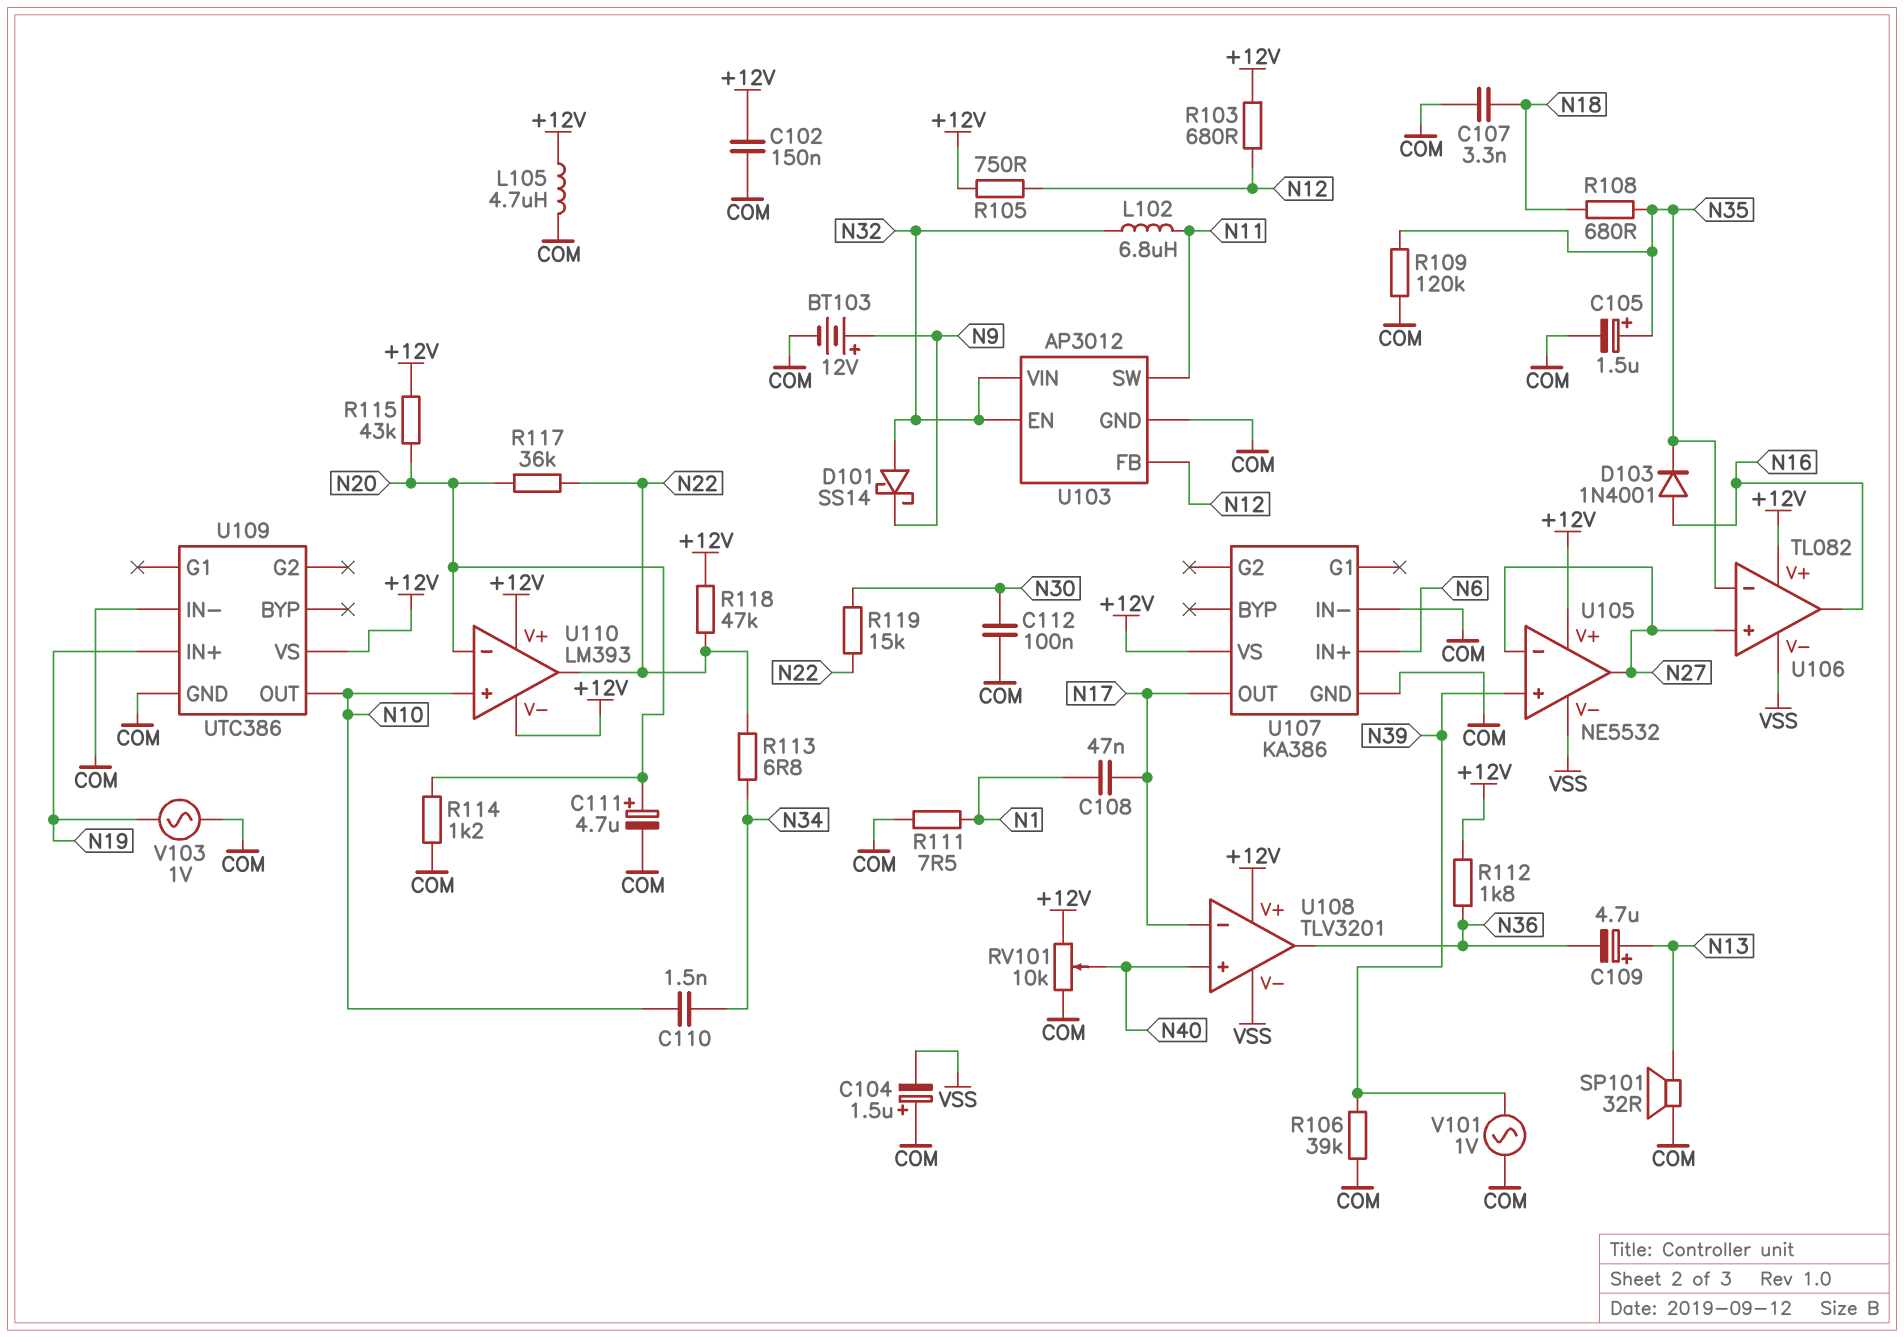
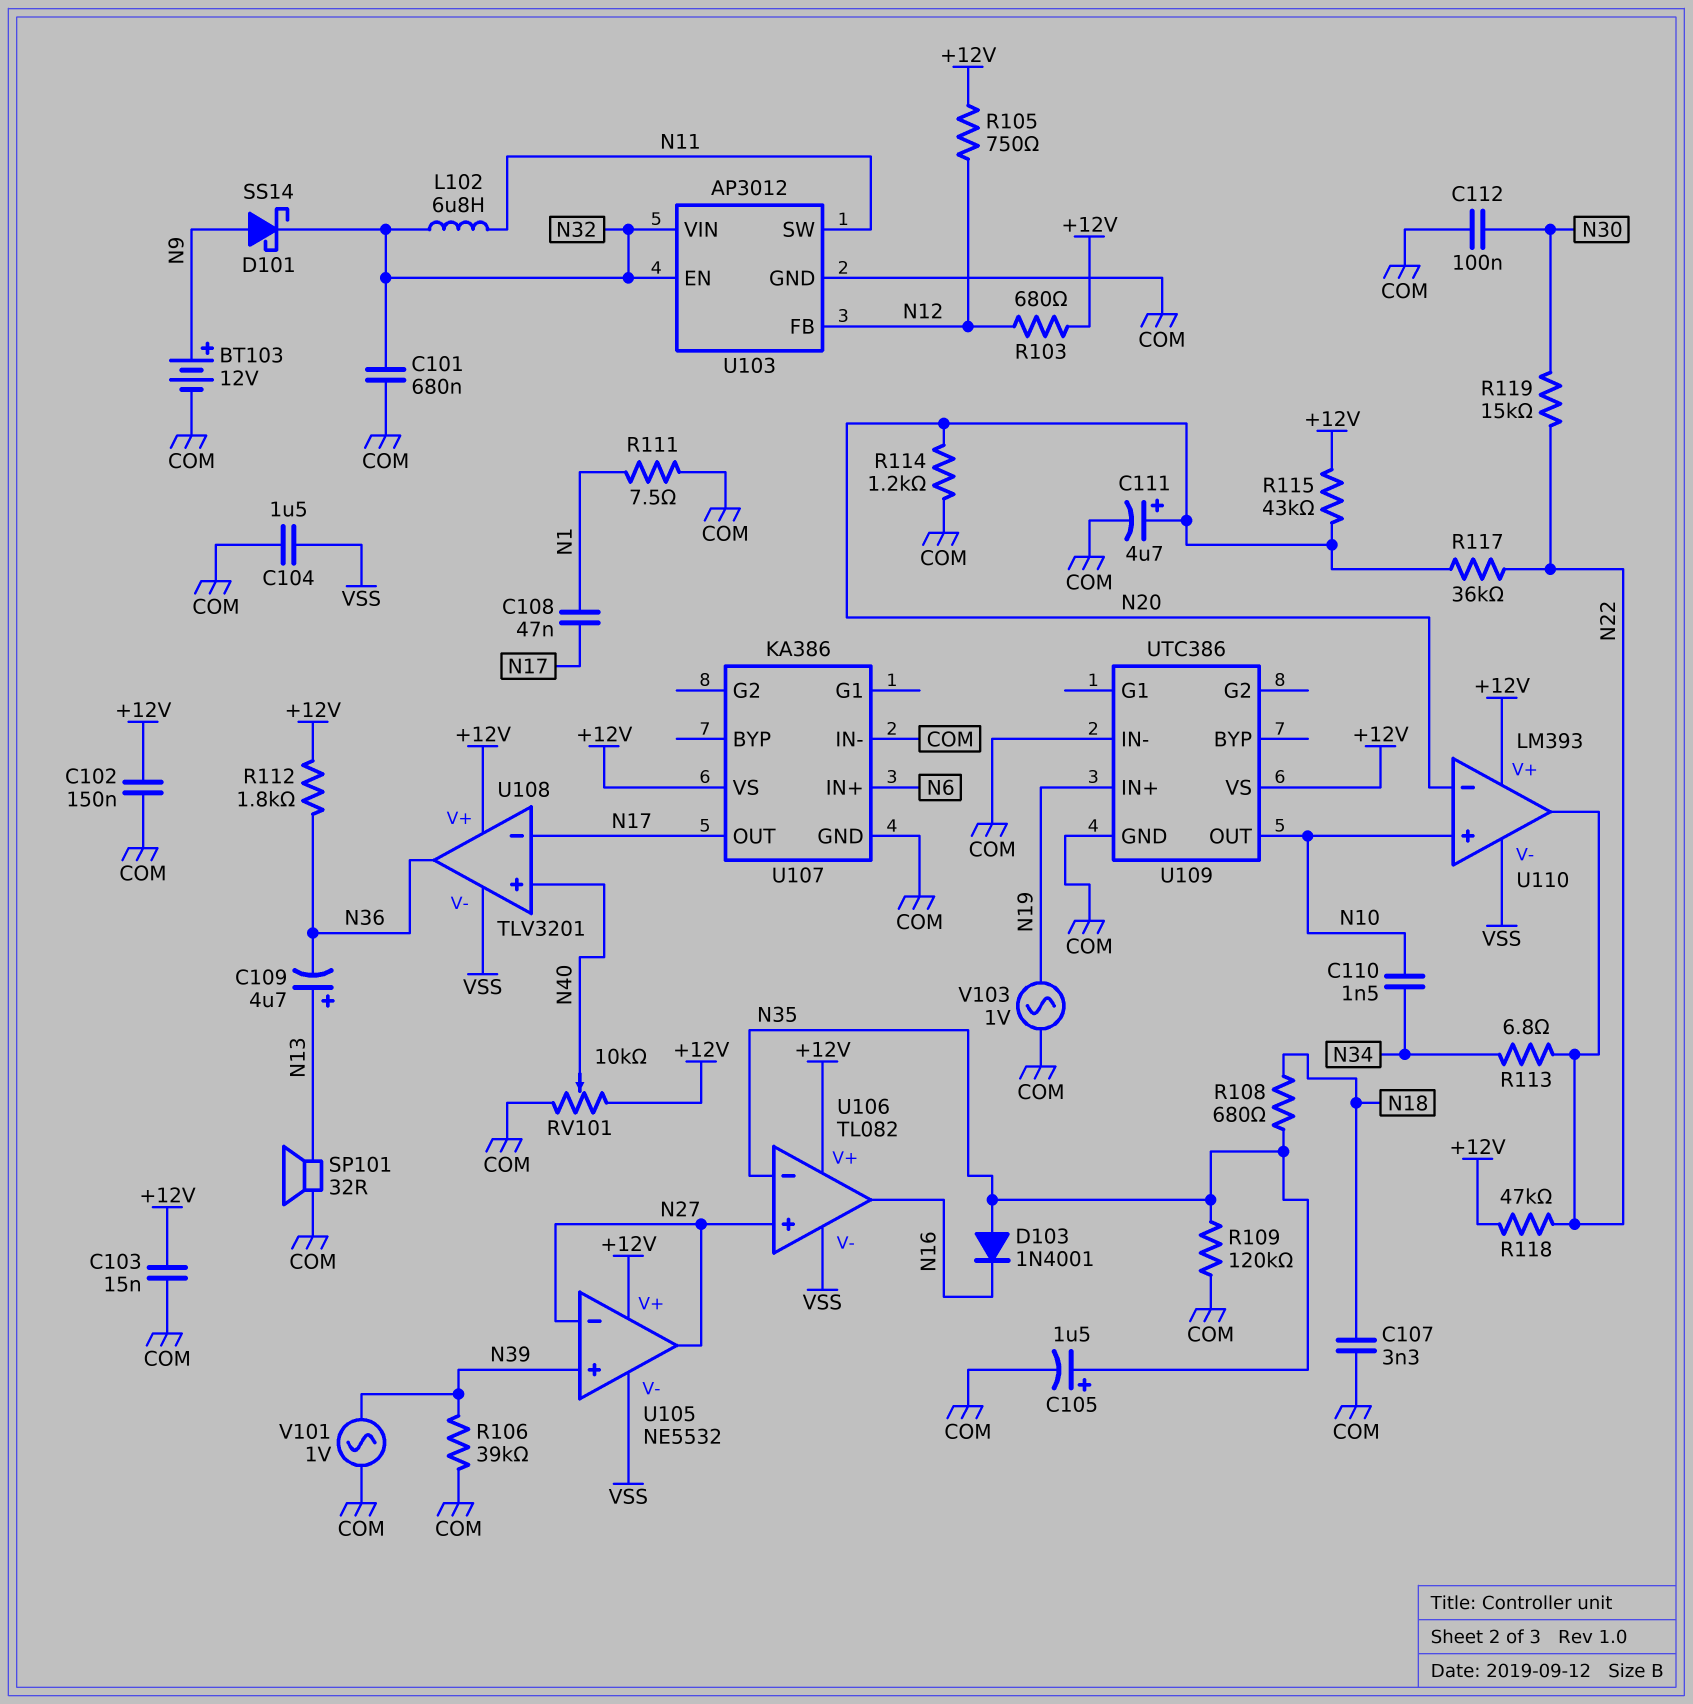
C101: none -> 680nF (COM, N32)
C103: none -> 15nF (+12V, COM)
C104: 1.5uF (plus COM, minus VSS) -> 1.5uF (COM, VSS)
D101: schottky SS14 (A N32, K N9) -> schottky SS14 (A N9, K N32)
D103: diode 1N4001 (A N16, K N35) -> diode 1N4001 (A N35, K N16)
L105: 4.7uH (+12V, COM) -> none
U110 pin V-: +12V -> VSS

